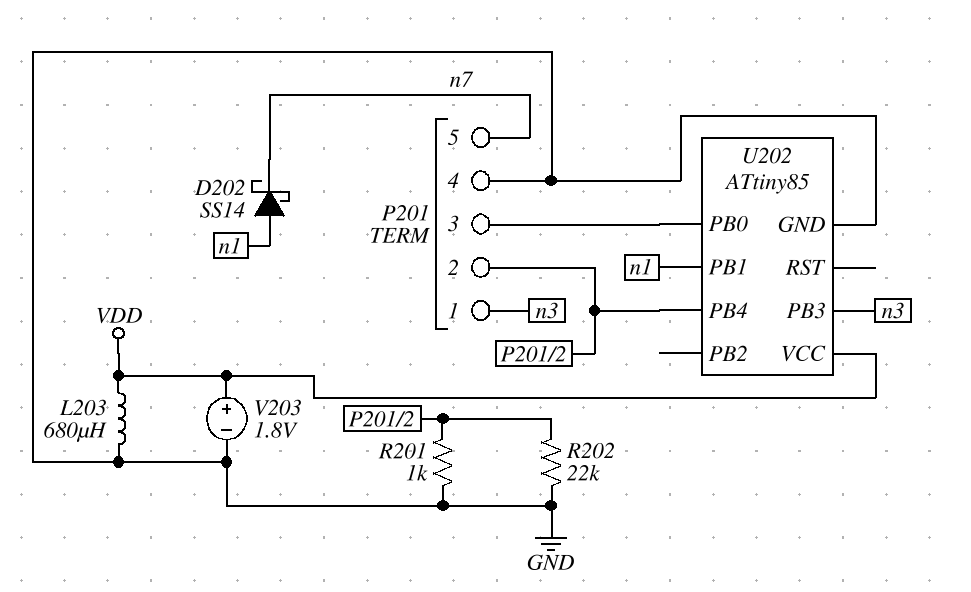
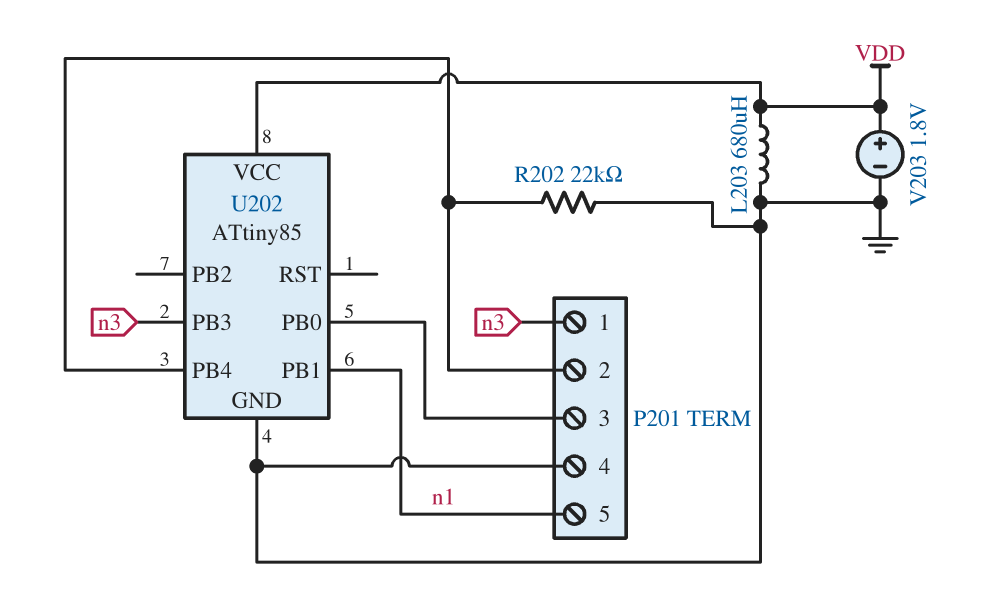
D202: schottky SS14 (A n1, K n7) -> none
P201 pin 5: n7 -> n1
R201: 1k (GND, P201/2) -> none

